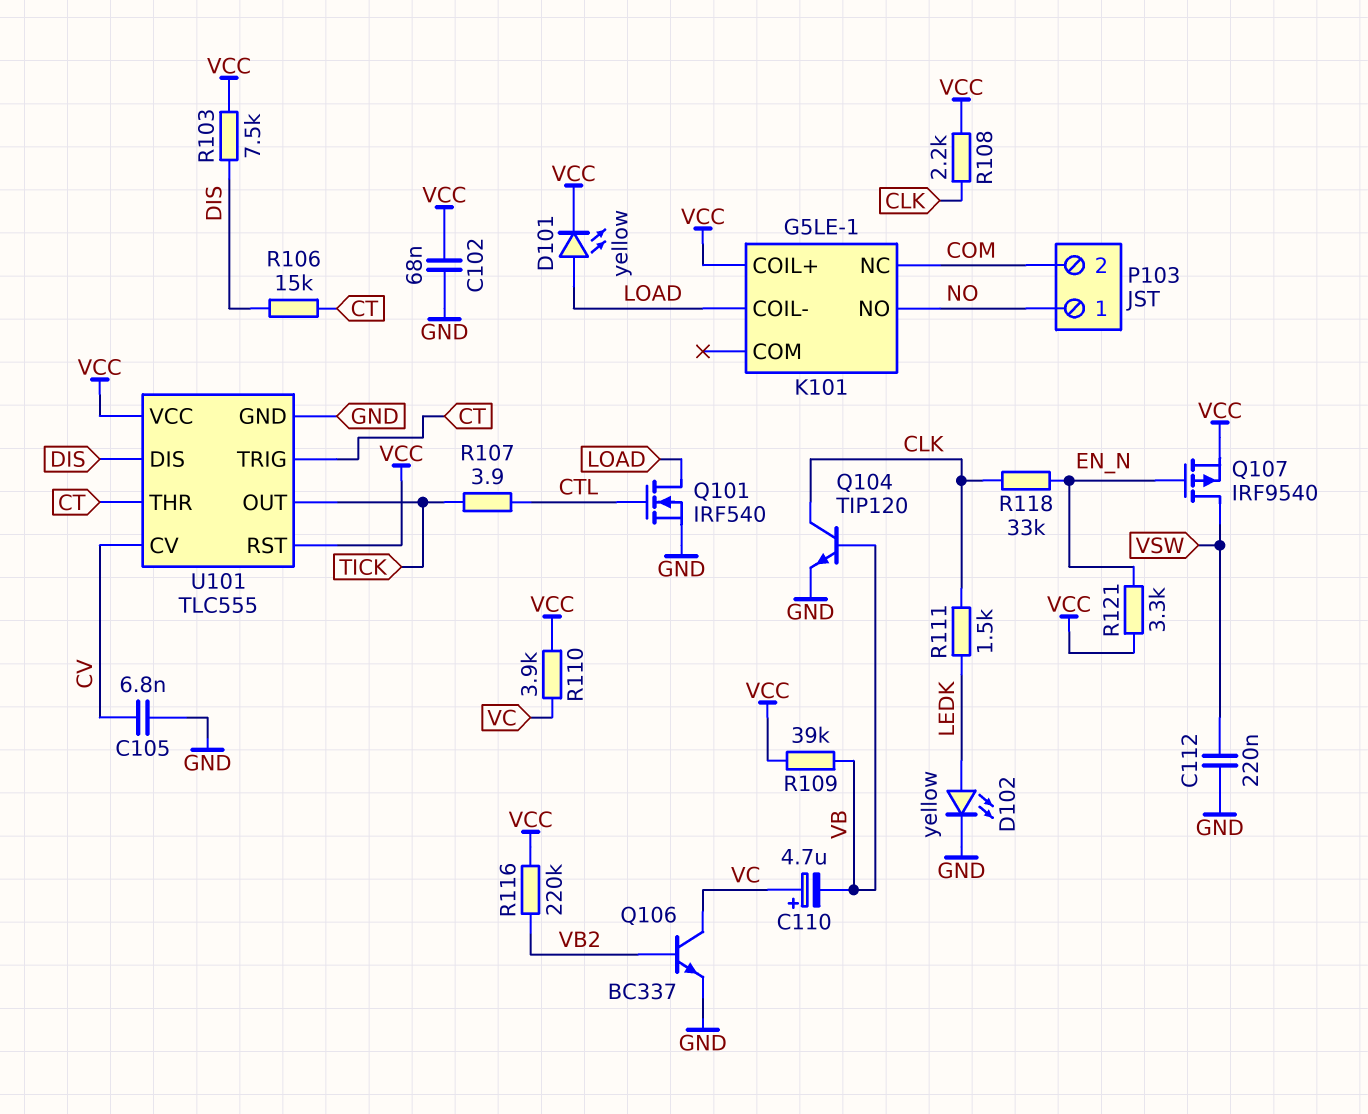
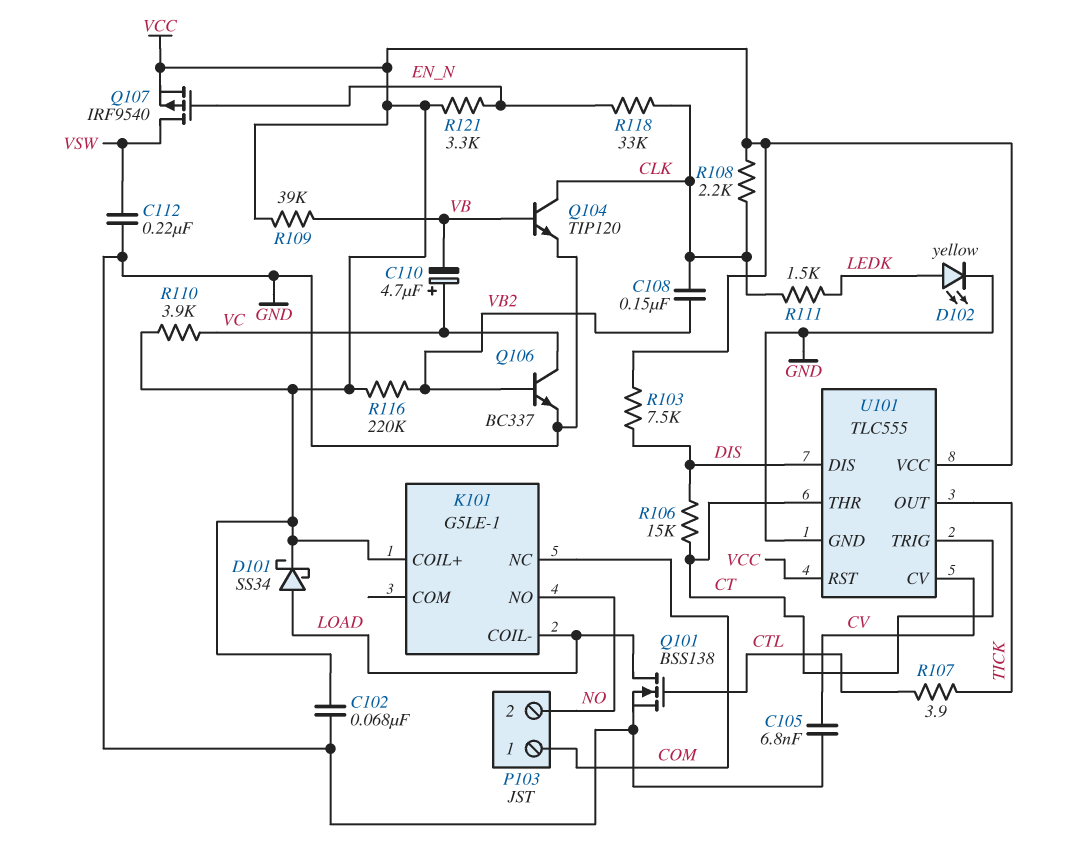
C108: none -> 150nF (CLK, VB2)
D101: LED yellow (A LOAD, K VCC) -> schottky SS34 (A LOAD, K VCC)
P103 pin 1: NO -> COM
P103 pin 2: COM -> NO
Q101: NMOS IRF540 (G CTL, D LOAD, S GND) -> NMOS BSS138 (G CTL, D LOAD, S GND)

